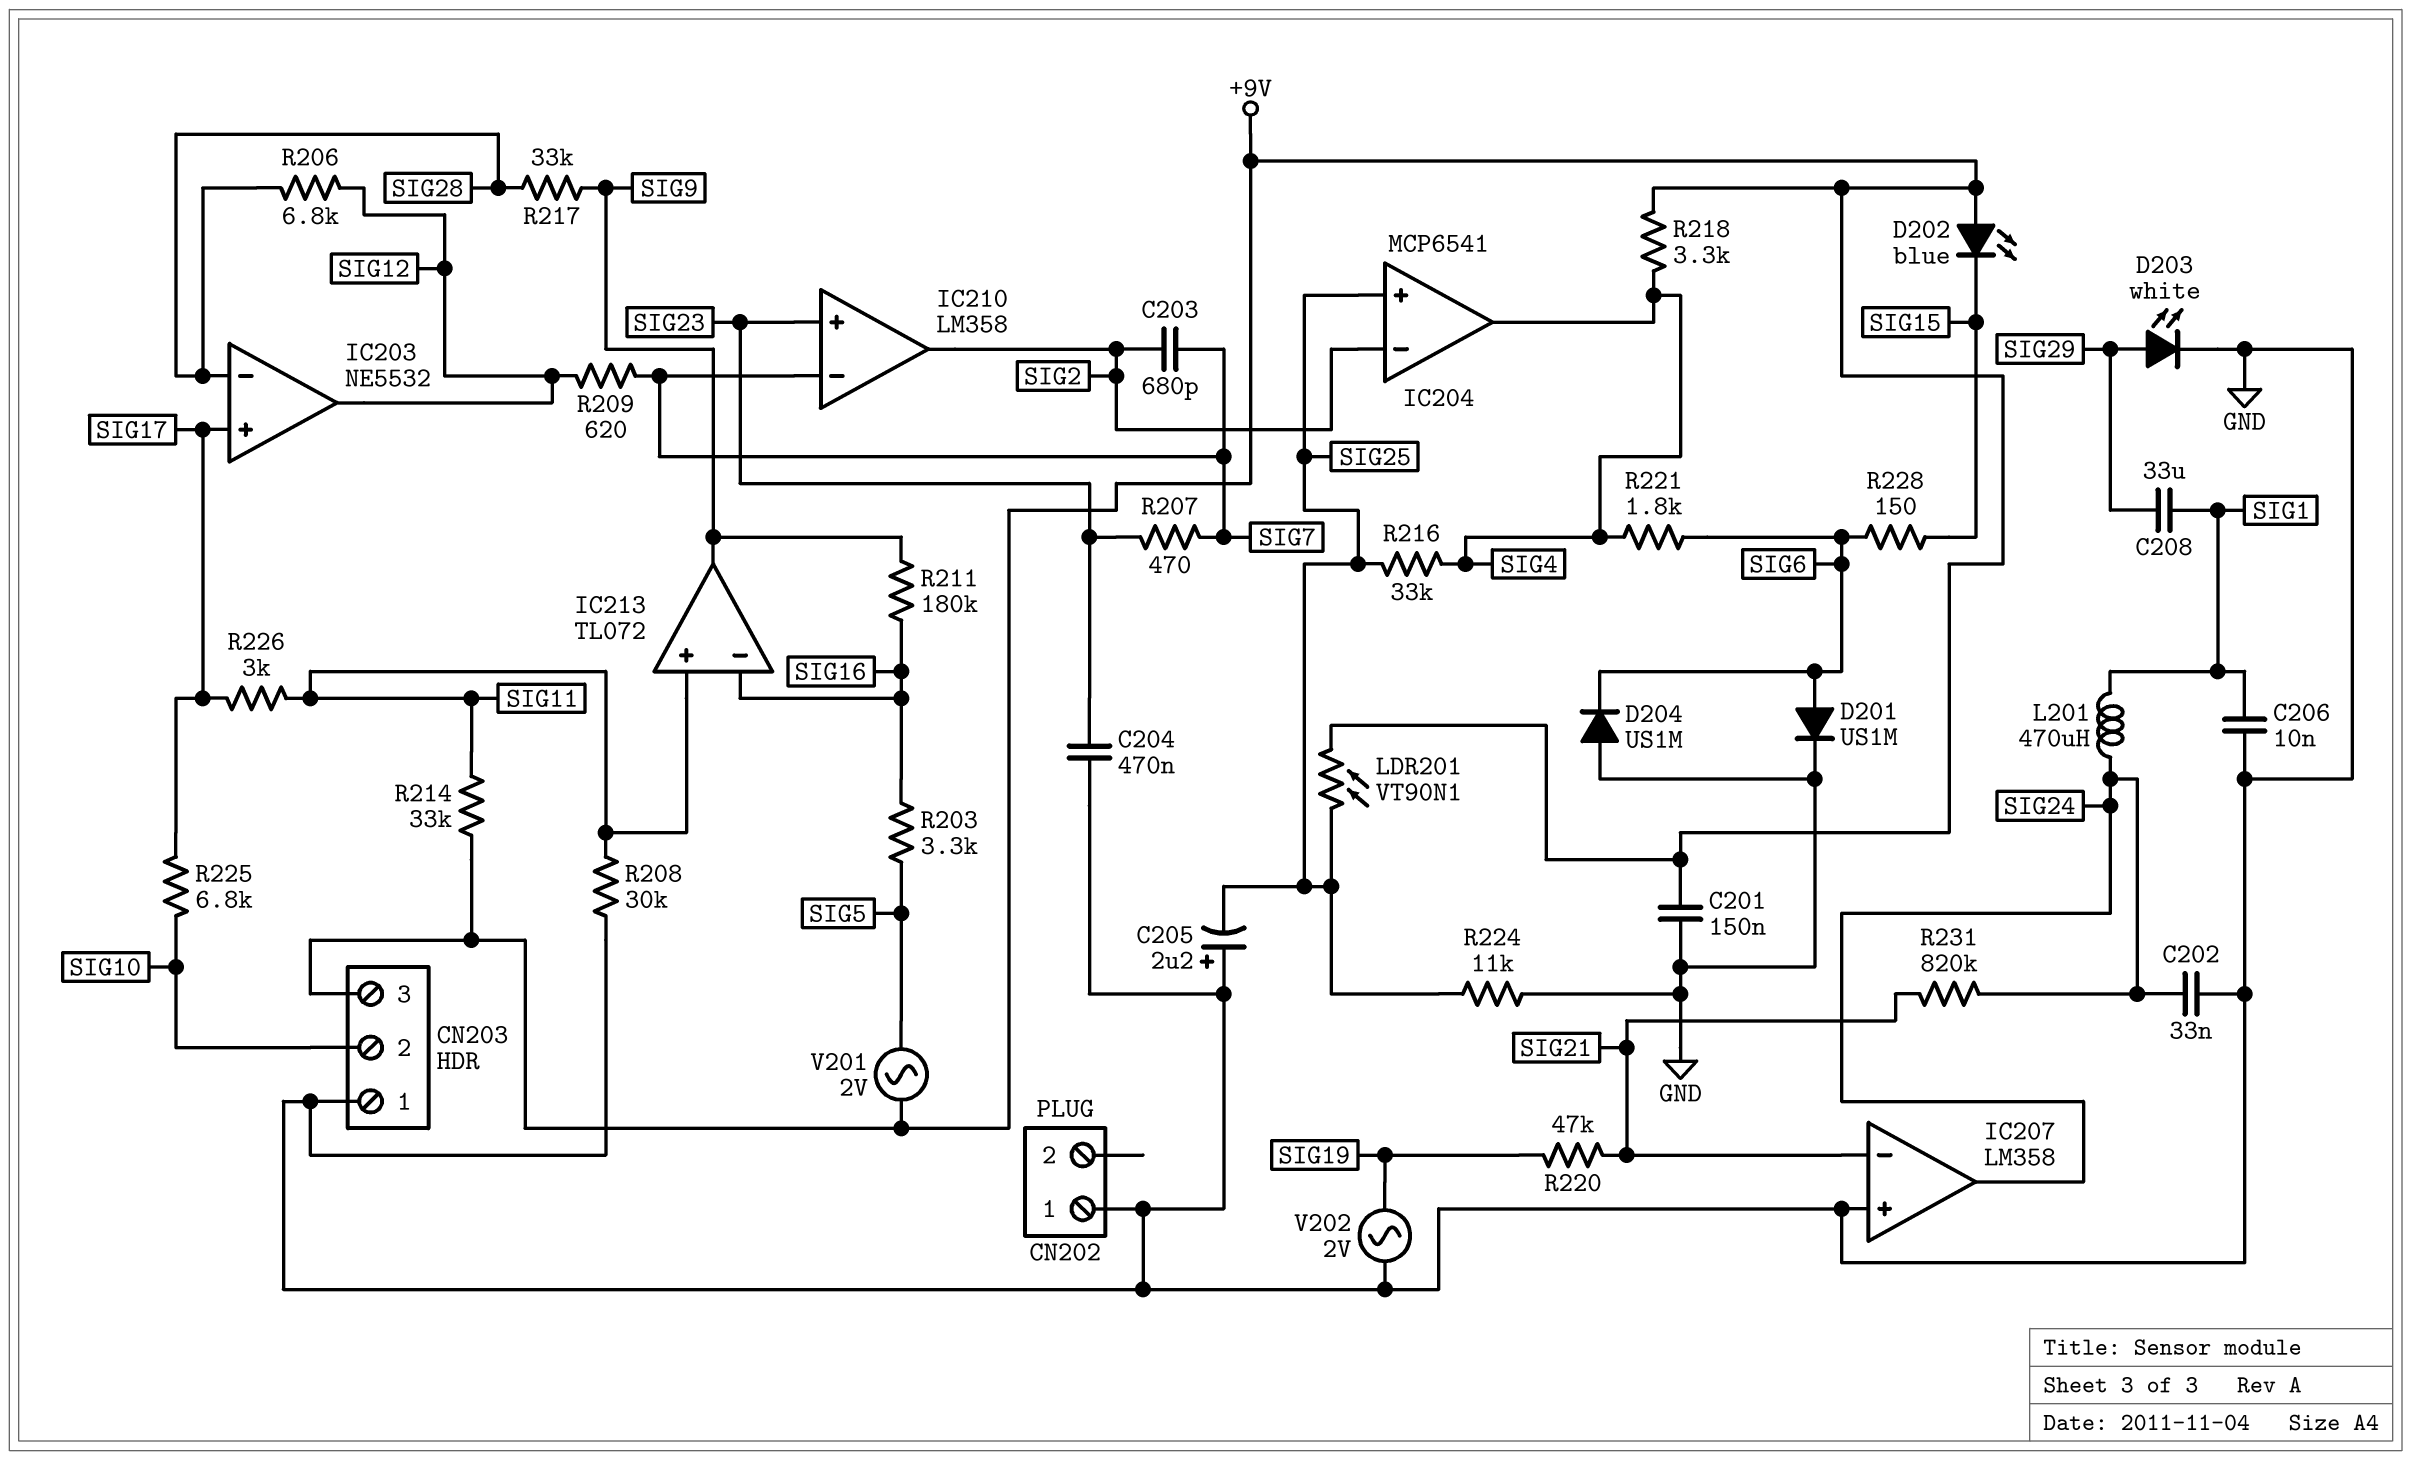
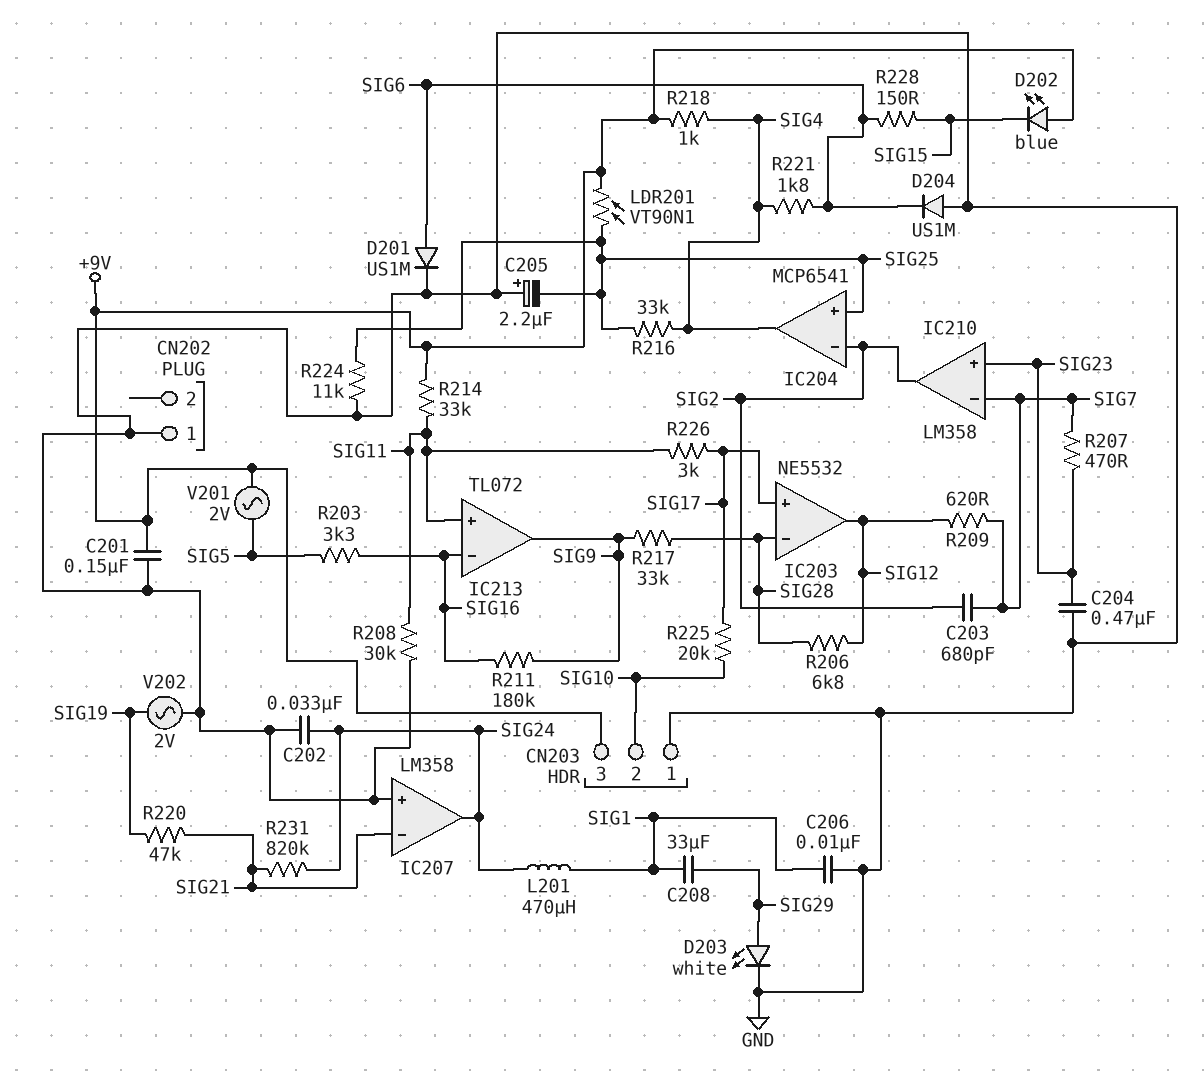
R218: 3.3k (+9V, SIG4) -> 1k (+9V, SIG4)
R225: 6.8k (SIG10, SIG17) -> 20k (SIG10, SIG17)

